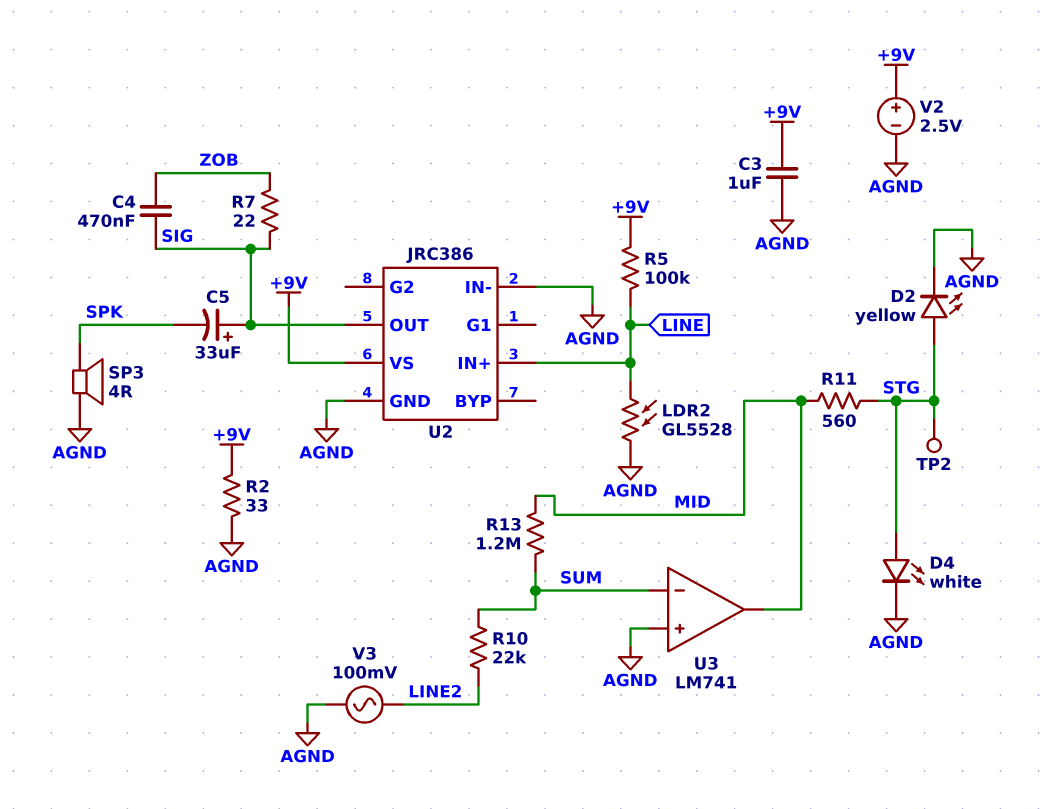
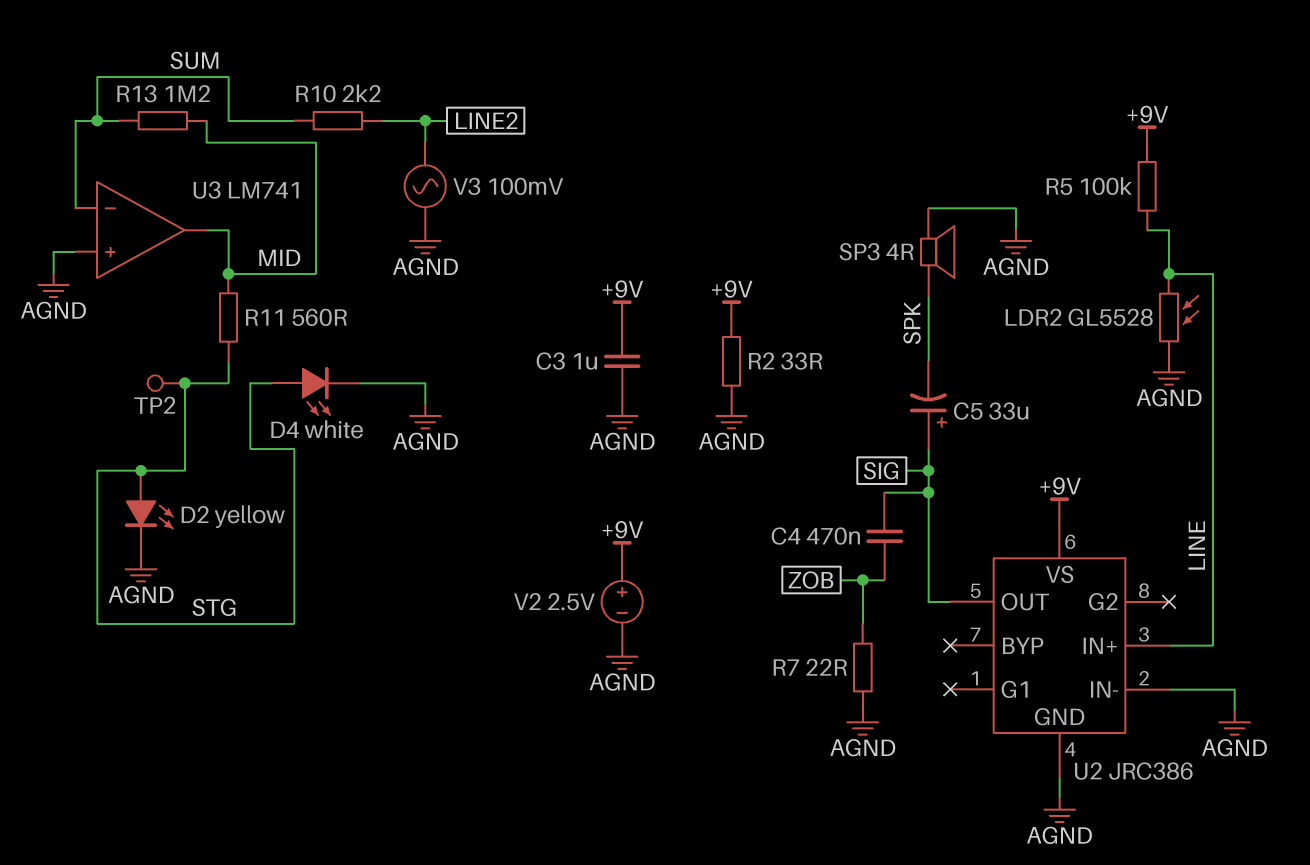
R7: 22 (SIG, ZOB) -> 22 (AGND, ZOB)
R10: 22k (LINE2, SUM) -> 2.2k (LINE2, SUM)

